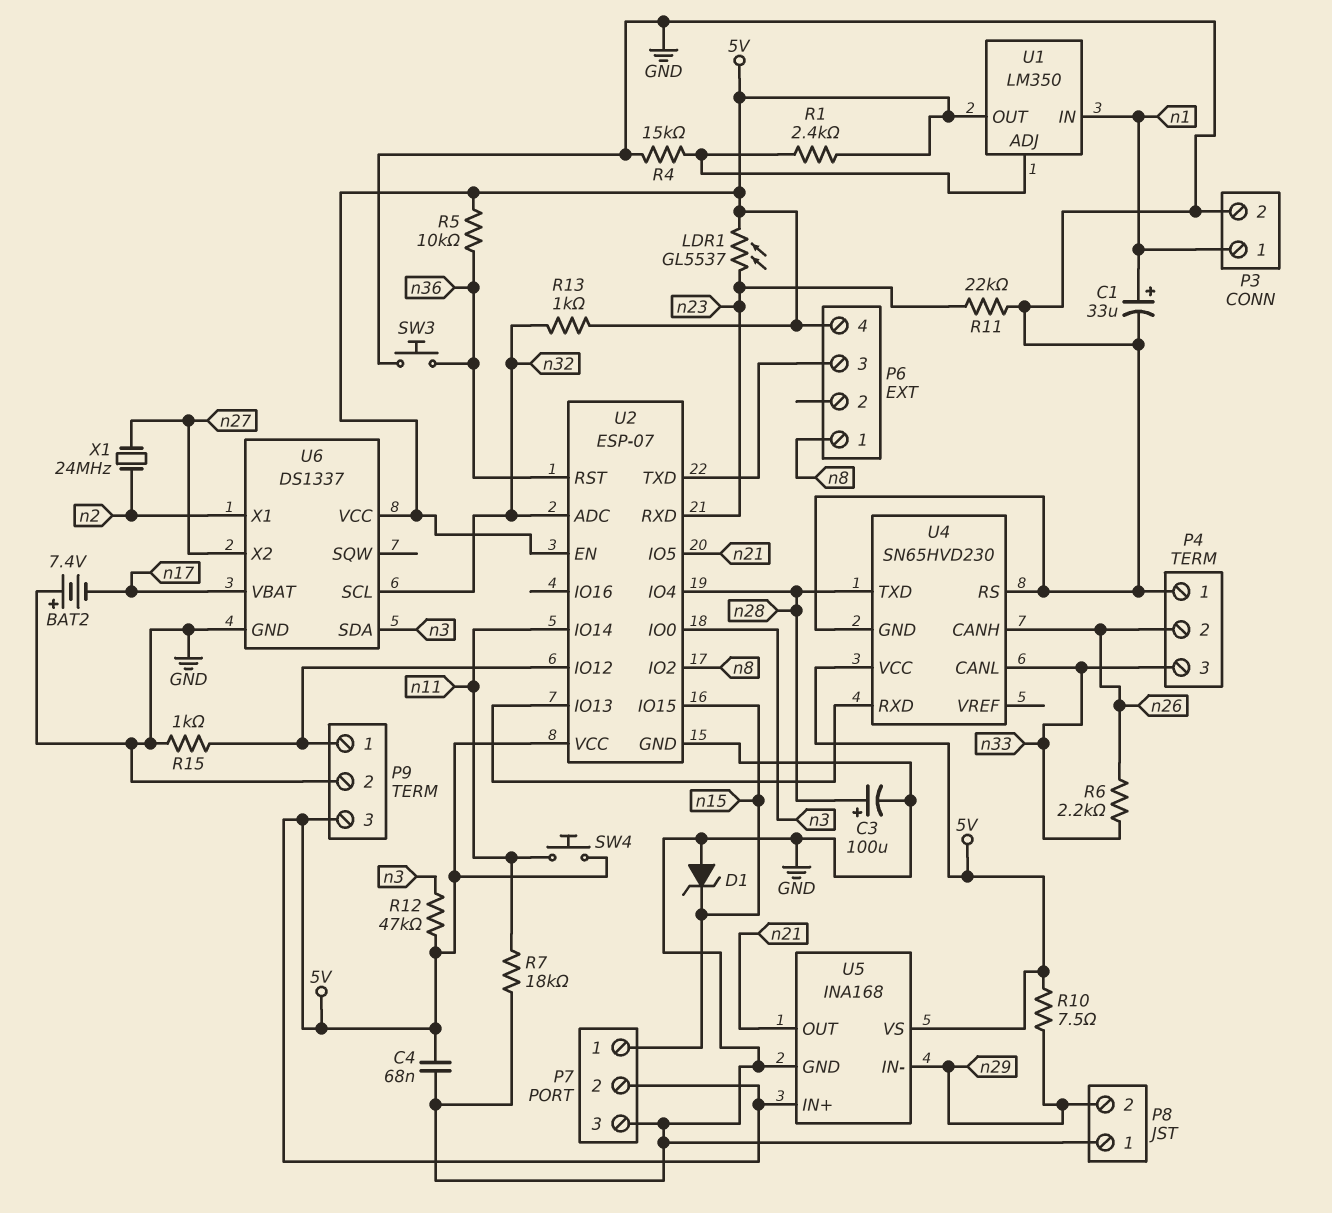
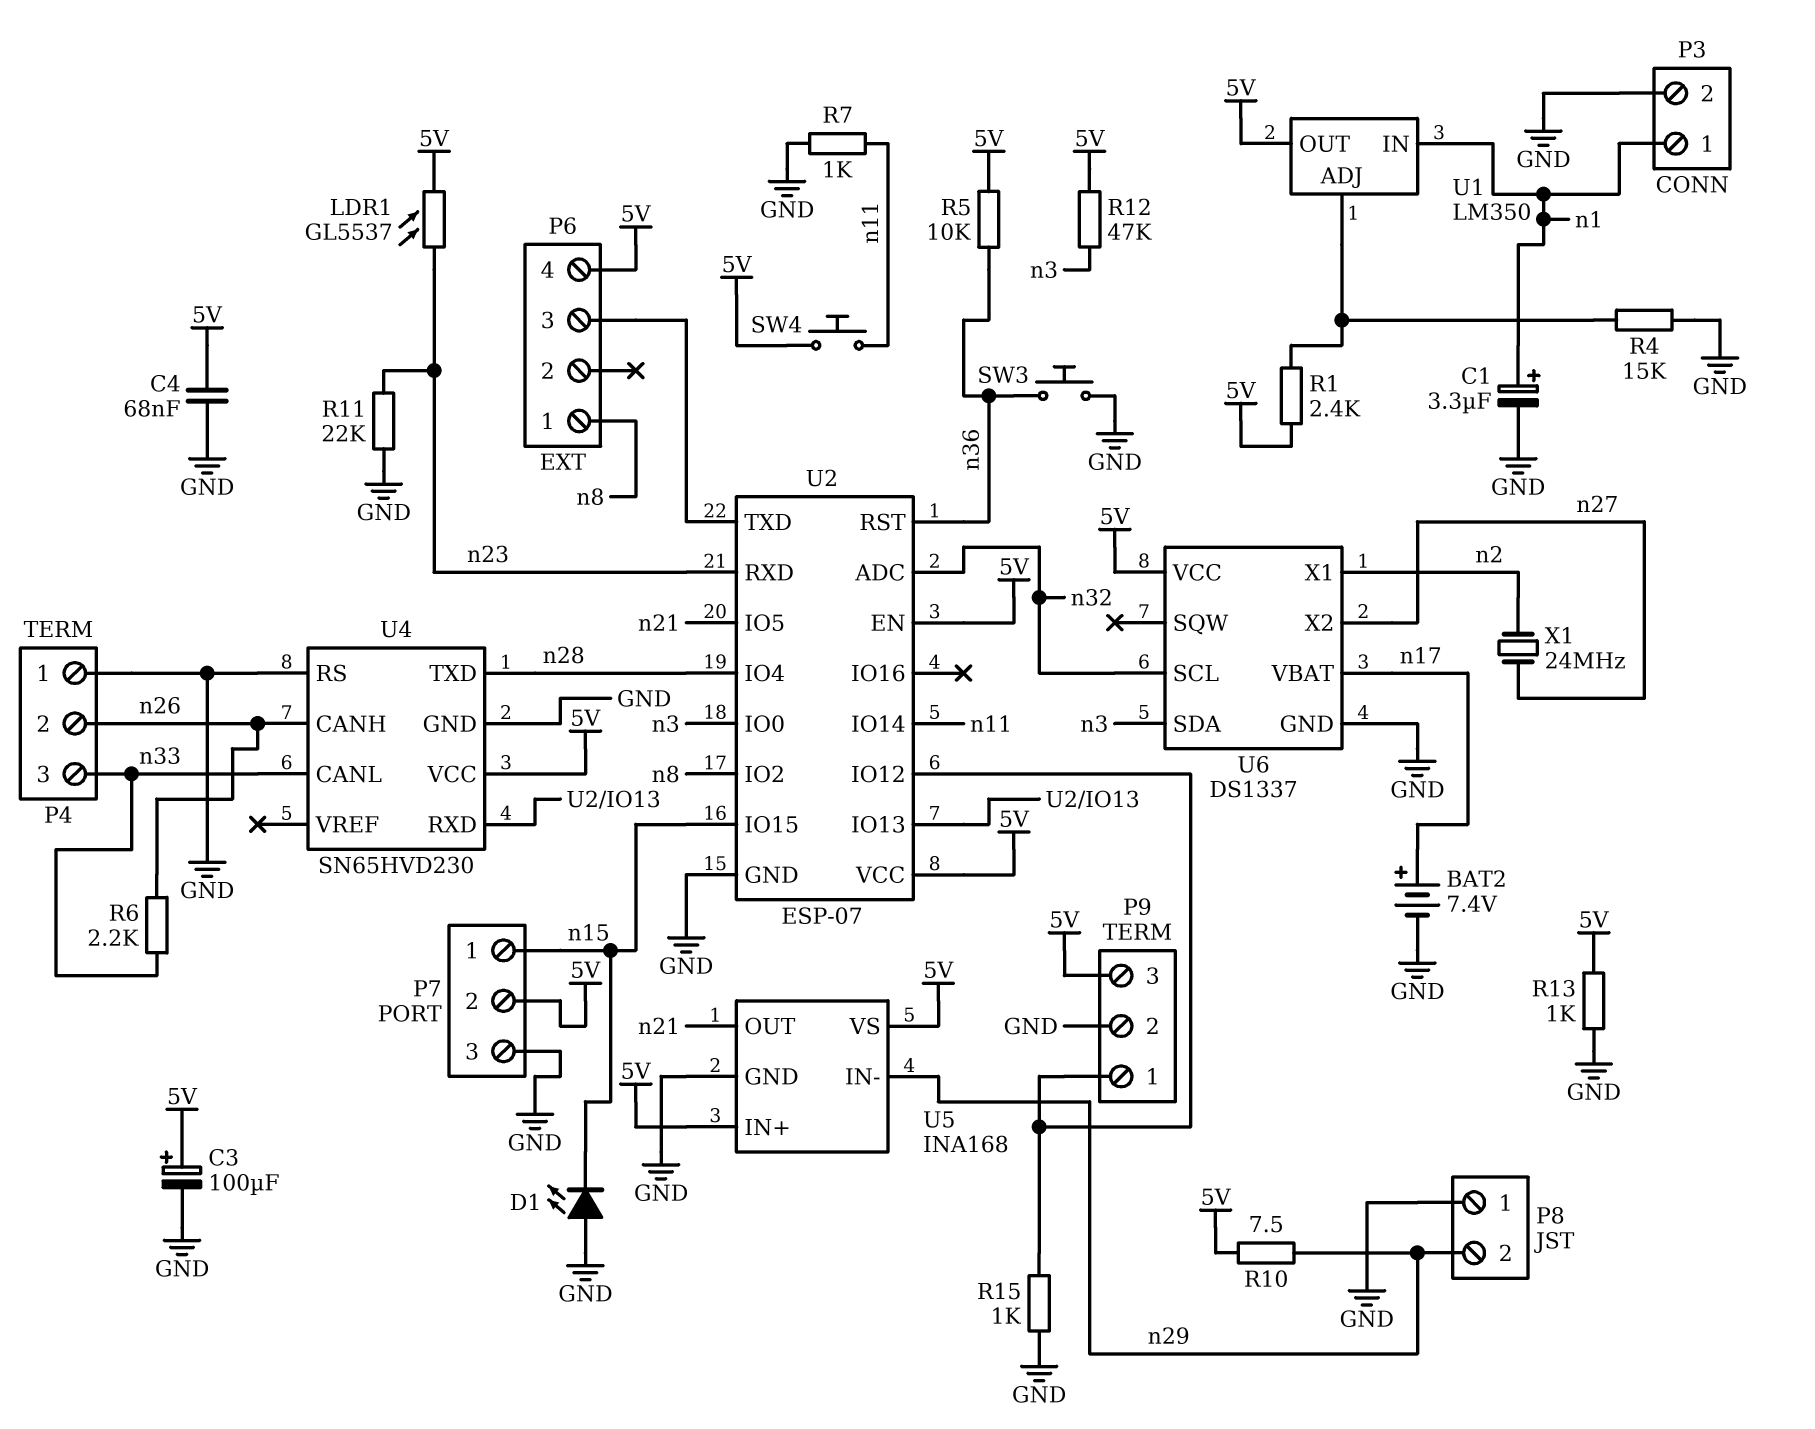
BAT2: 7.4V (plus GND, minus n17) -> 7.4V (plus n17, minus GND)
C1: 33uF (plus n1, minus GND) -> 3.3uF (plus n1, minus GND)
C3: 100uF (plus n28, minus GND) -> 100uF (plus 5V, minus GND)
D1: zener (A GND, K n15) -> LED (A GND, K n15)
R7: 18k (GND, n11) -> 1k (GND, n11)
R13: 1k (5V, n32) -> 1k (5V, GND)

